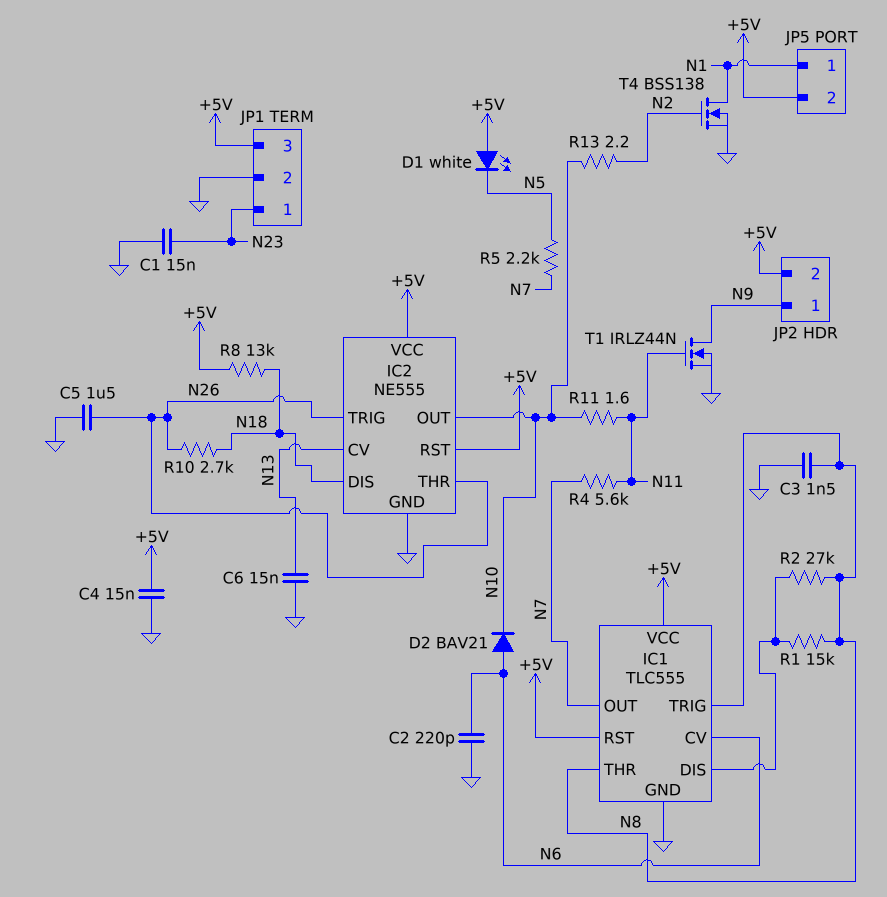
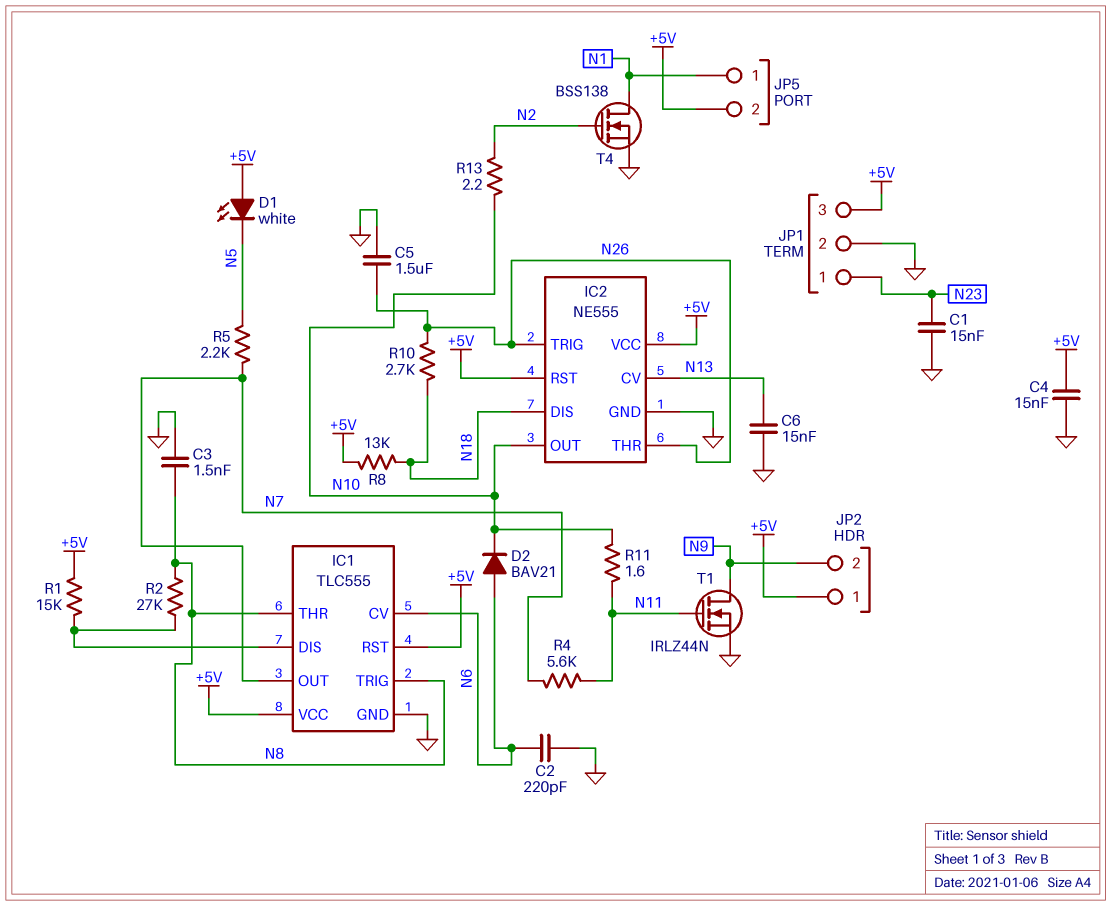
JP2 pin 1: N9 -> +5V
JP2 pin 2: +5V -> N9
R1: 15k (IC1/DIS, N8) -> 15k (+5V, IC1/DIS)

